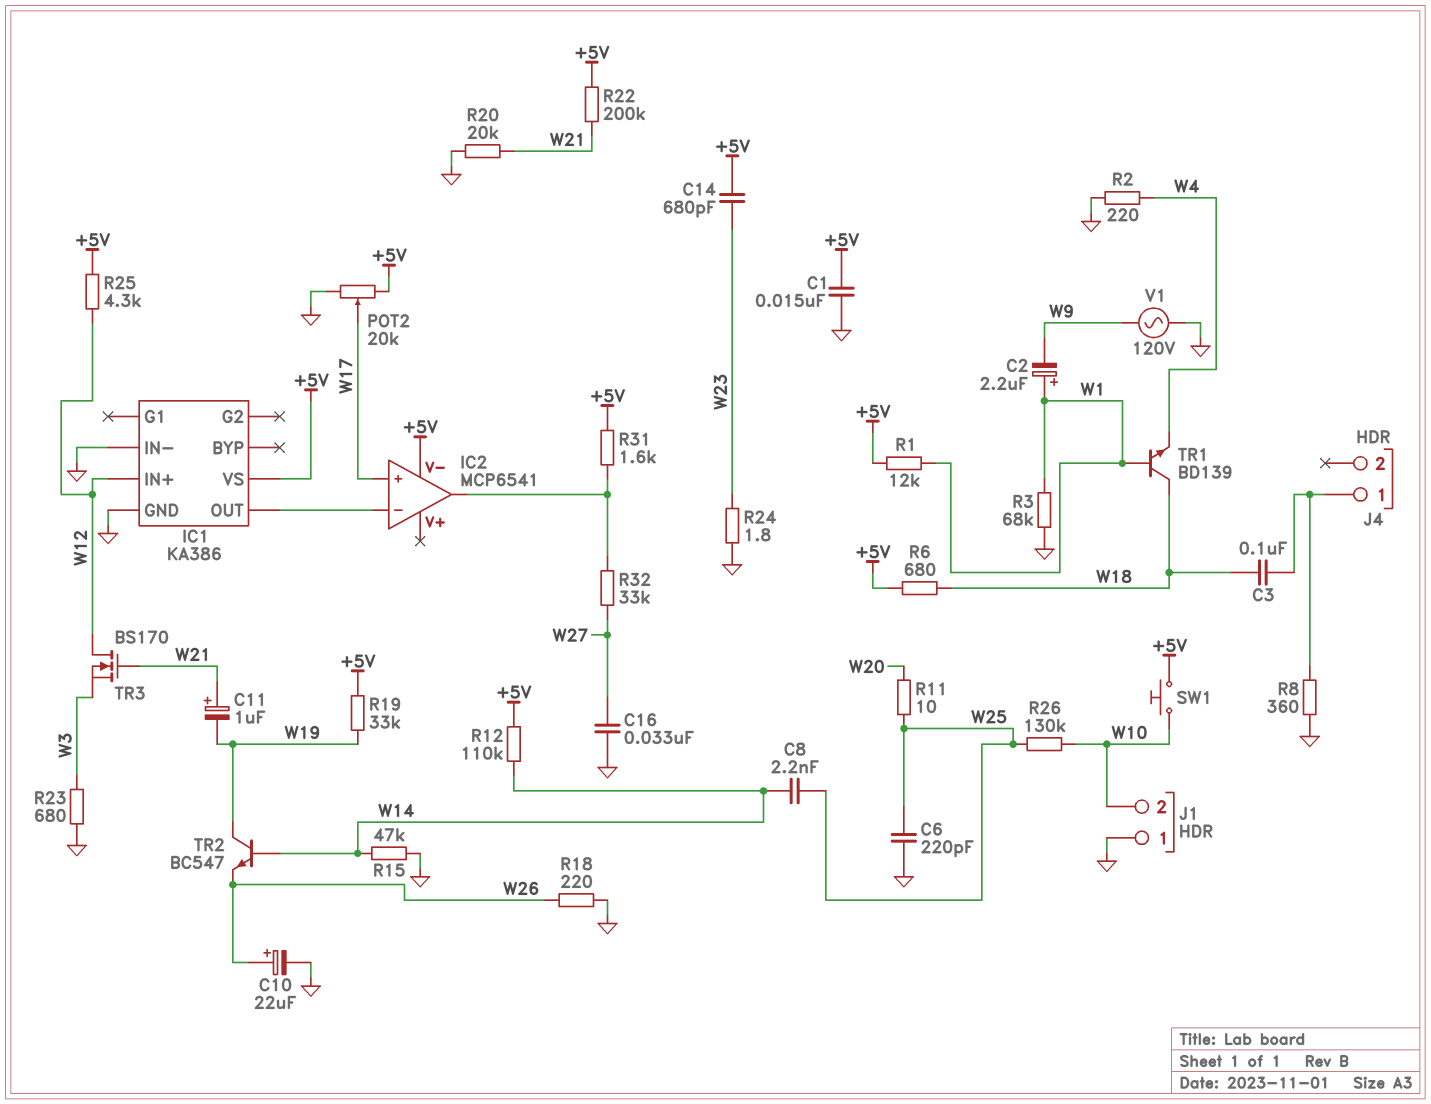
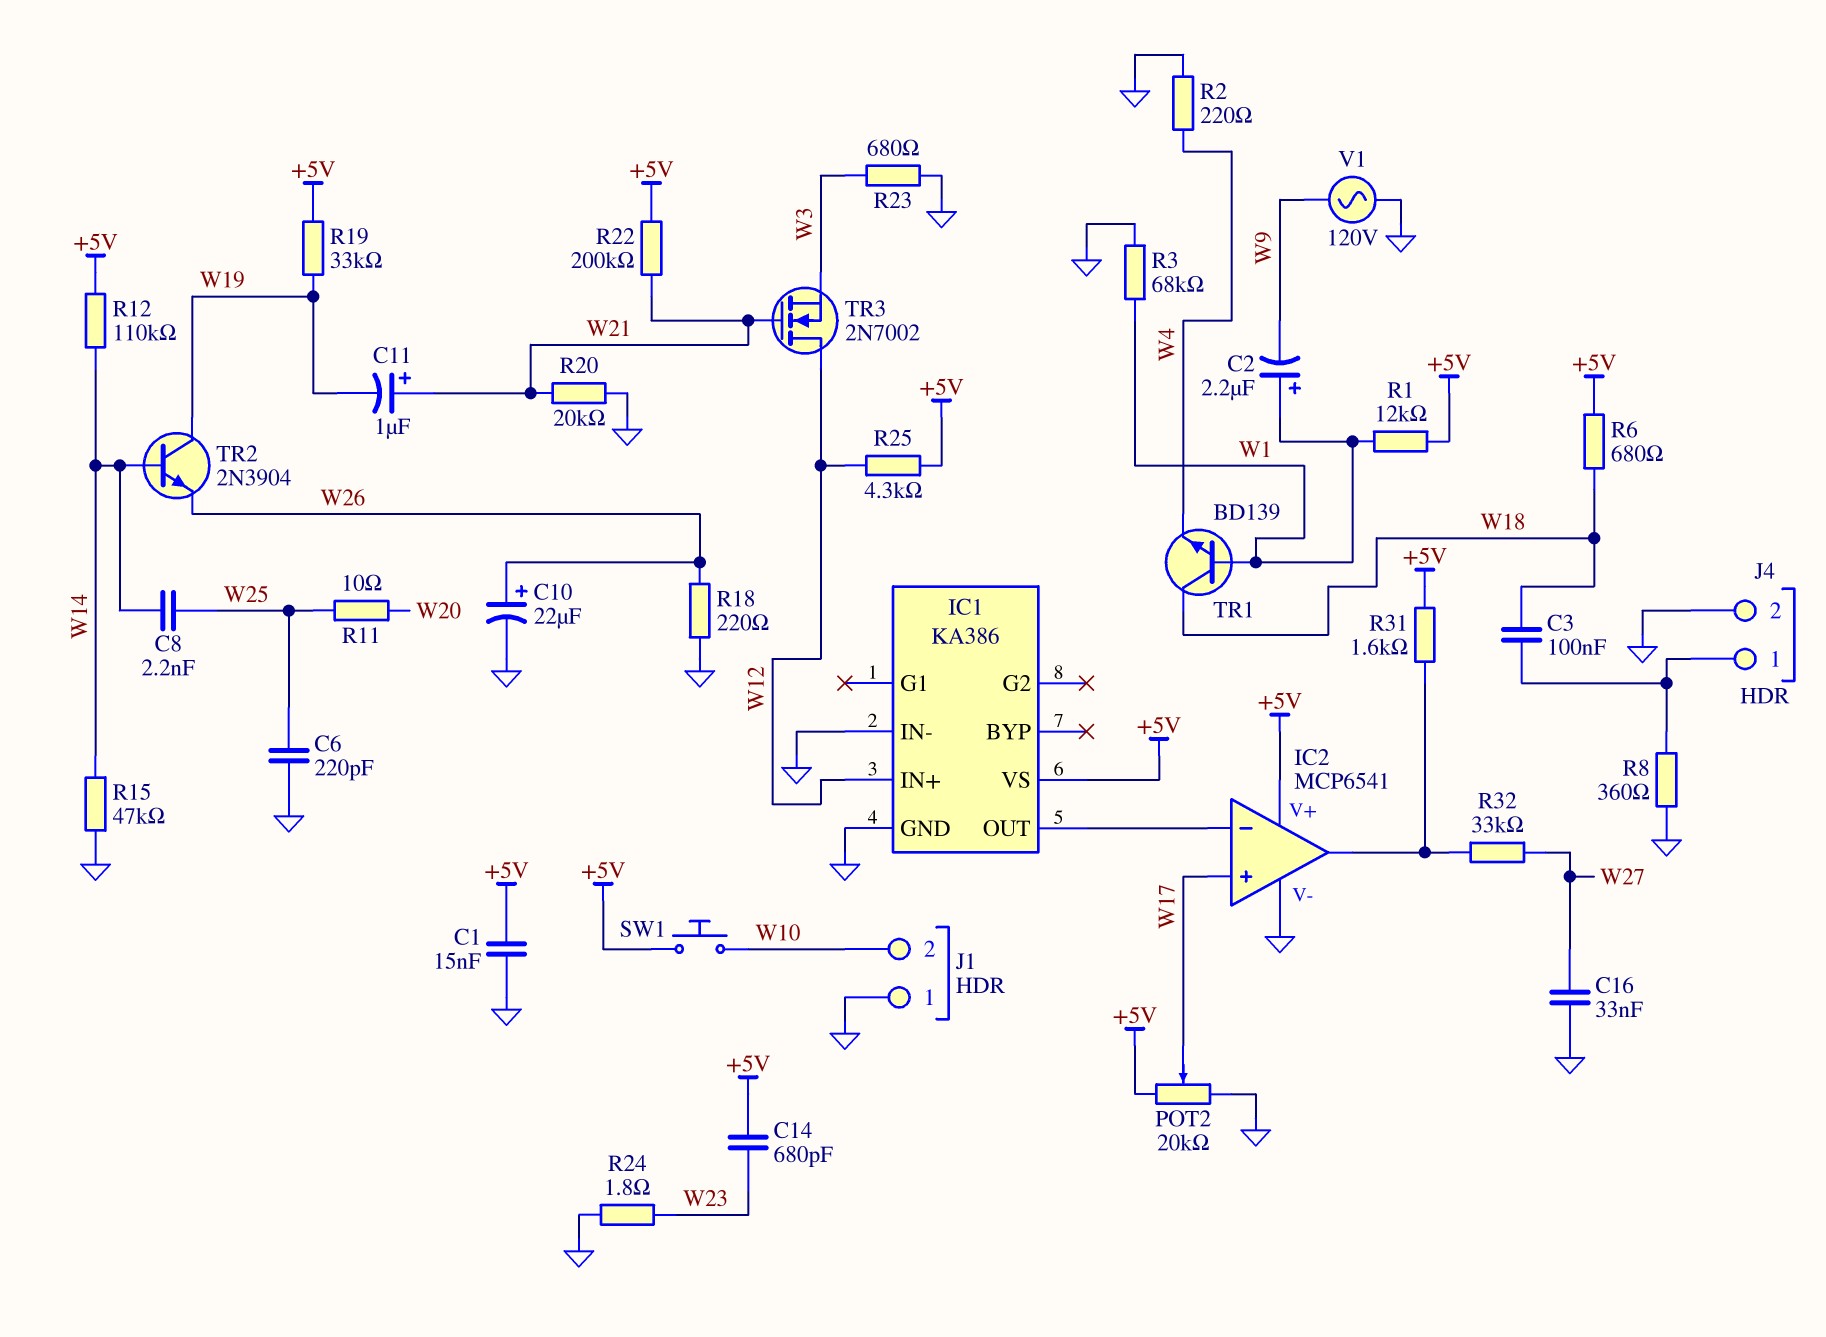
IC2 pin V+: none -> +5V
IC2 pin V-: +5V -> GND
J4 pin 2: none -> GND
R26: 130k (W10, W25) -> none
TR2: NPN BC547 (B W14, C W19, E W26) -> NPN 2N3904 (B W14, C W19, E W26)
TR3: NMOS BS170 (G W21, D W12, S W3) -> NMOS 2N7002 (G W21, D W12, S W3)

